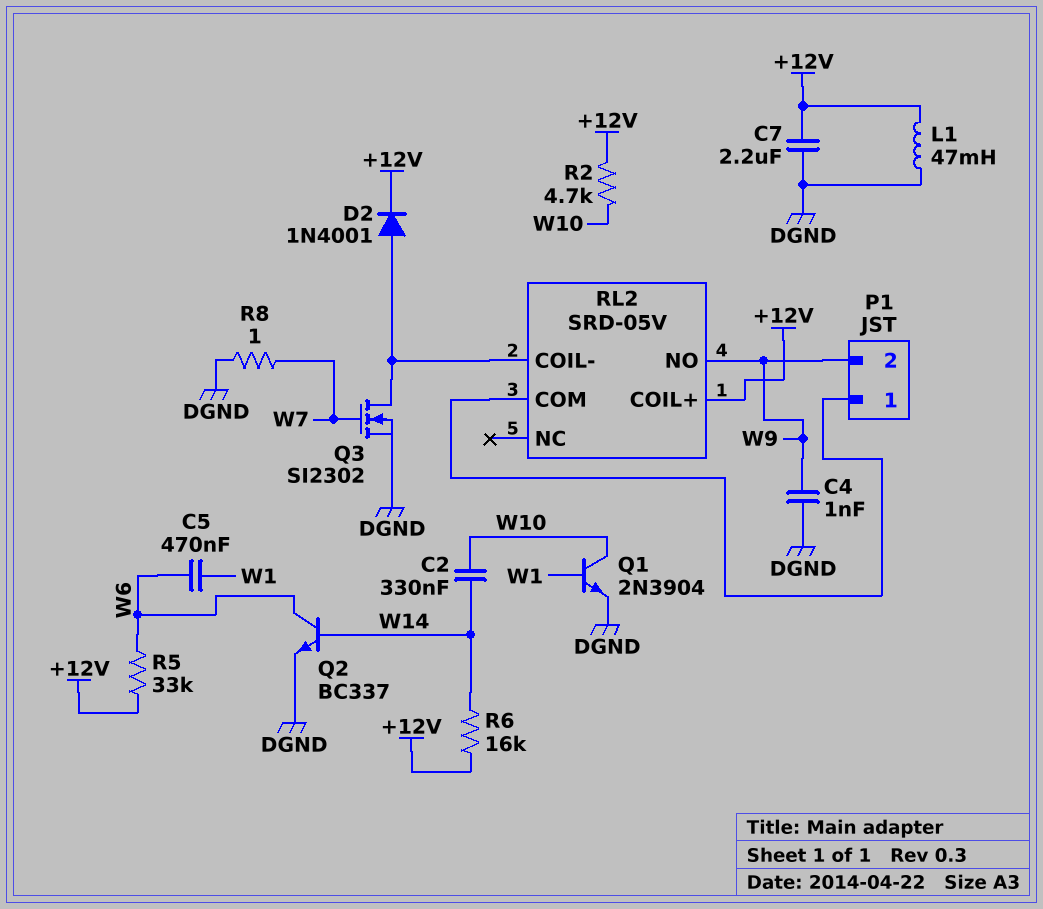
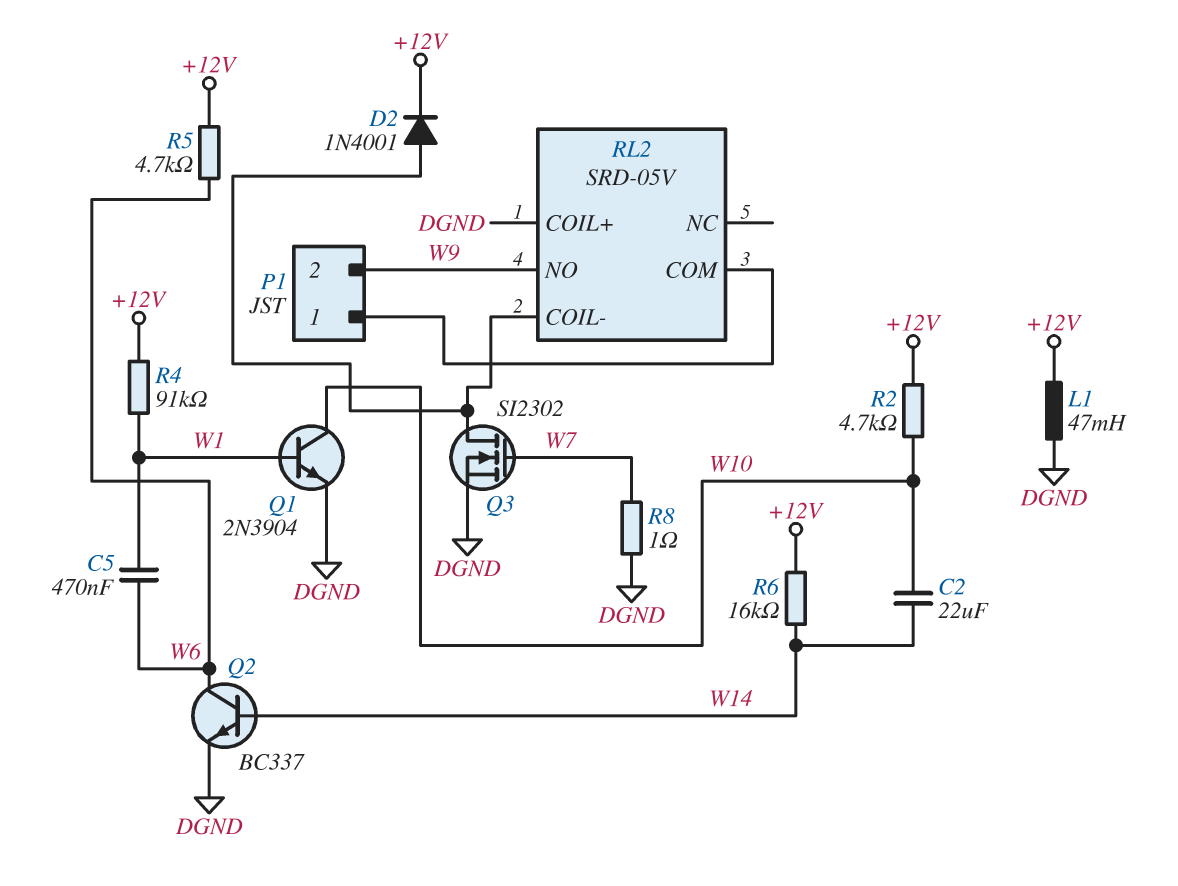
C2: 330nF (W10, W14) -> 22uF (W10, W14)
C4: 1nF (DGND, W9) -> none
C7: 2.2uF (+12V, DGND) -> none
R4: none -> 91k (+12V, W1)
R5: 33k (+12V, W6) -> 4.7k (+12V, W6)
RL2 pin COIL+: +12V -> DGND

